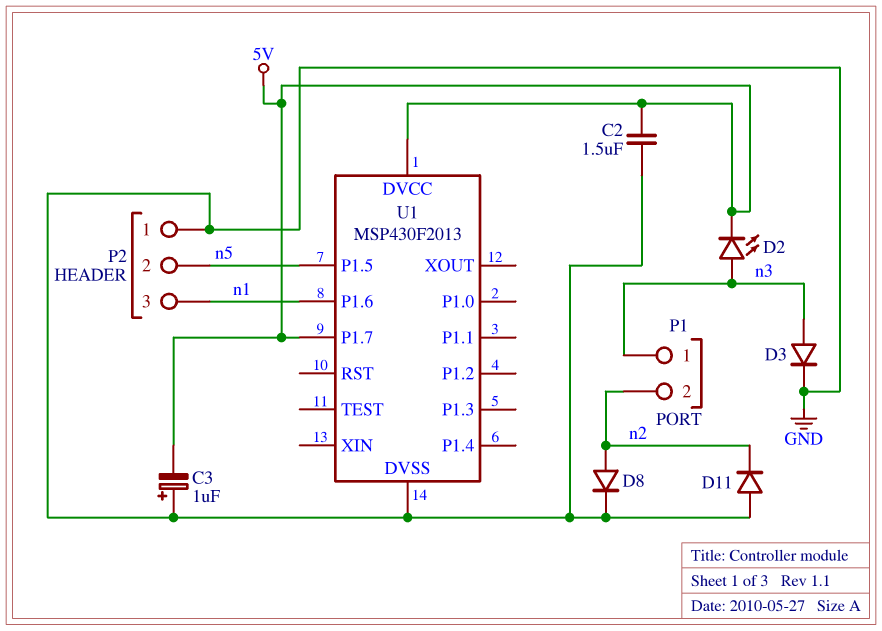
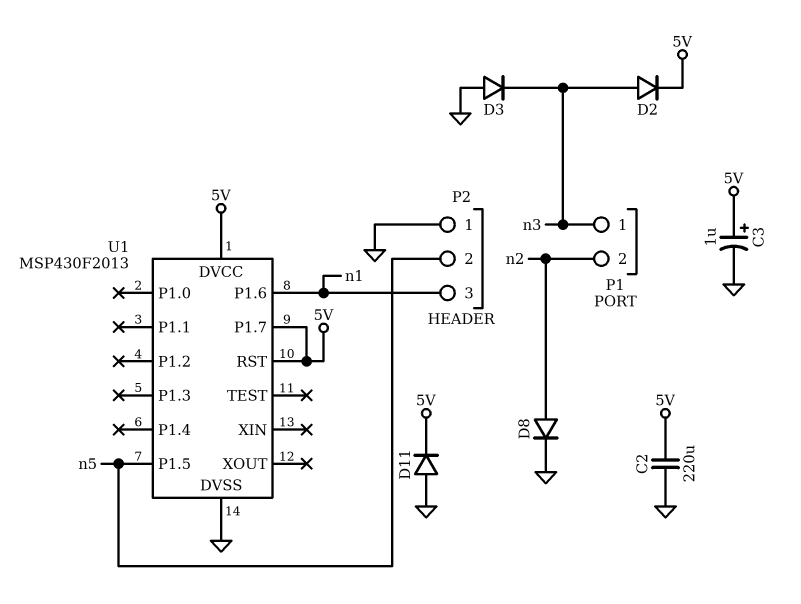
C2: 1.5uF (5V, GND) -> 220uF (5V, GND)
C3: 1uF (plus GND, minus 5V) -> 1uF (plus 5V, minus GND)
D2: LED (A n3, K 5V) -> diode (A n3, K 5V)
D3: diode (A n3, K GND) -> diode (A GND, K n3)
D11: diode (A GND, K n2) -> diode (A GND, K 5V)
U1 pin RST: none -> 5V

